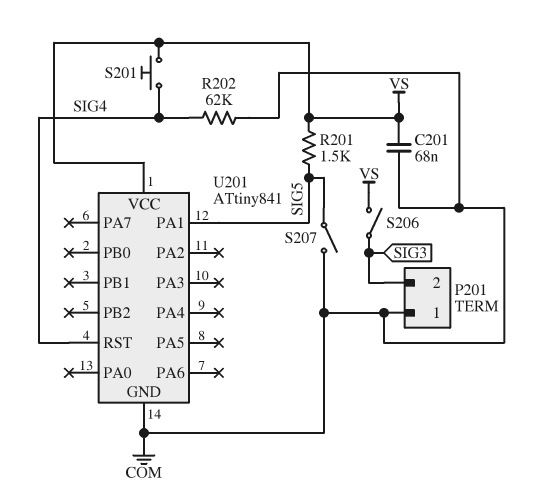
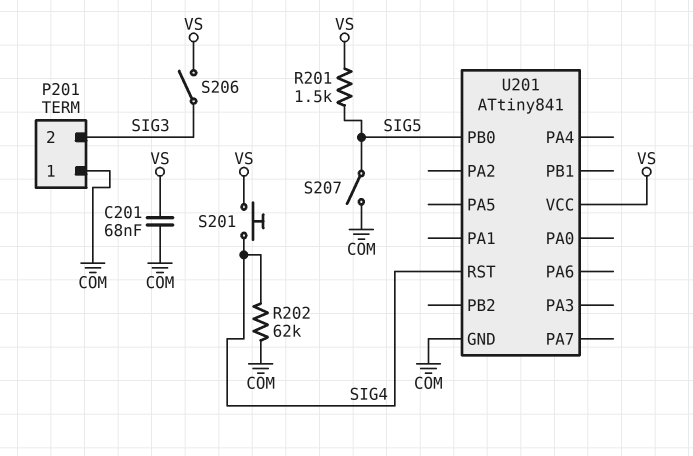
U201 pin PA1: SIG5 -> none
U201 pin PB0: none -> SIG5

